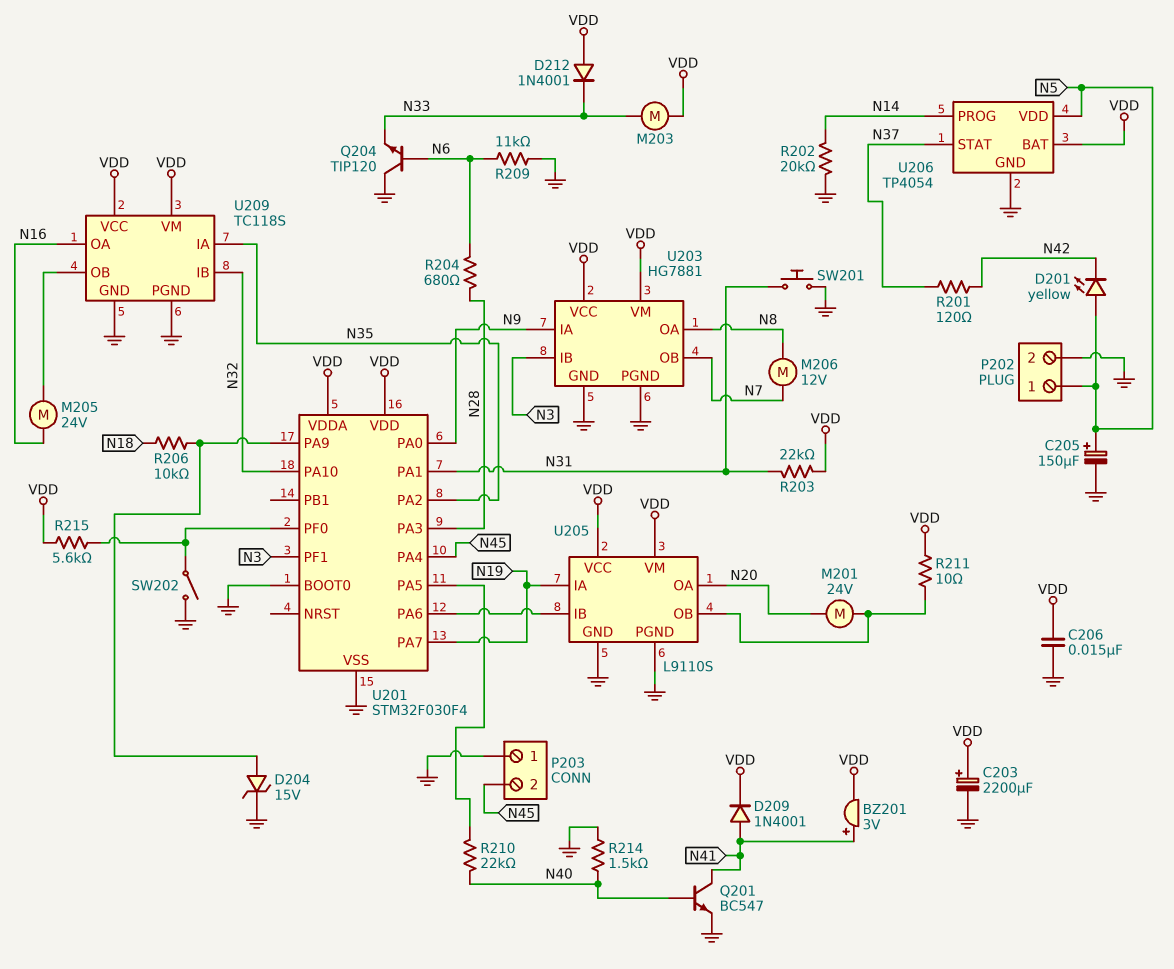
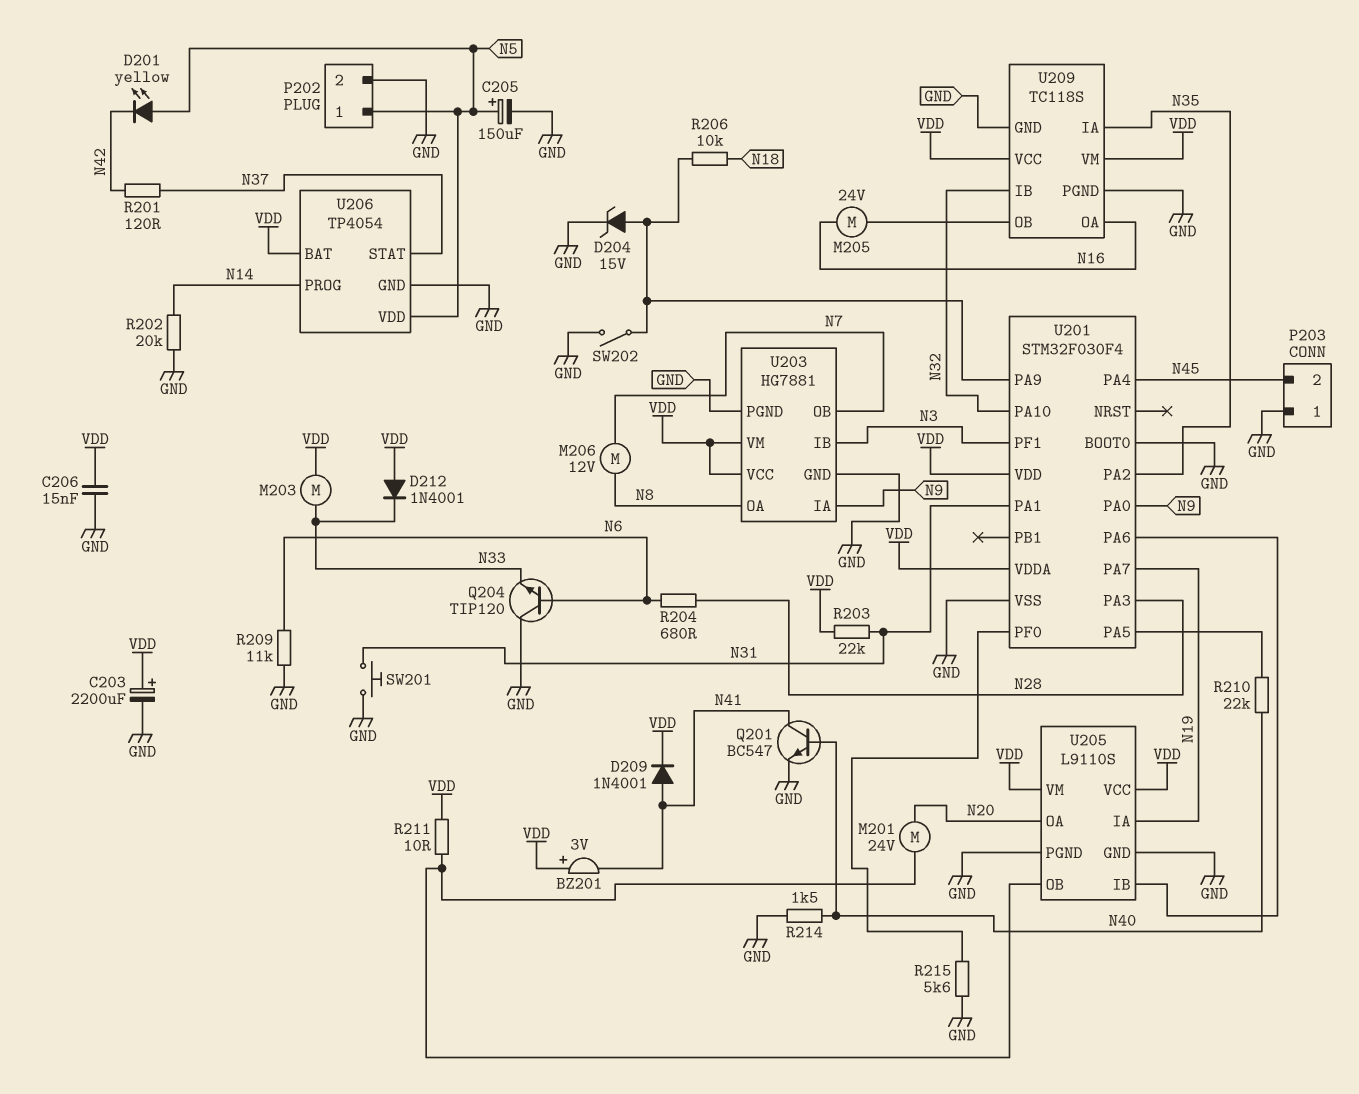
BZ201: buzzer 3V (plus N41, minus VDD) -> buzzer 3V (plus VDD, minus N41)
R215: 5.6k (U201/PF0, VDD) -> 5.6k (GND, U201/PF0)
SW202: switch (GND, U201/PF0) -> switch (GND, U201/PA9)

